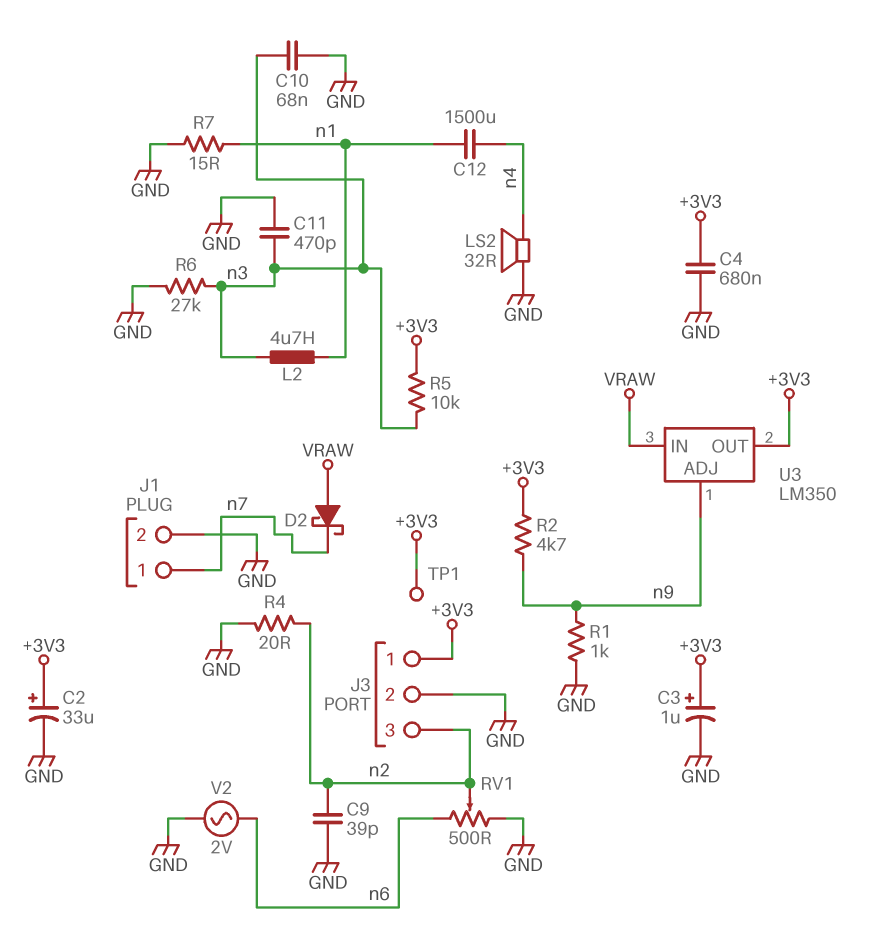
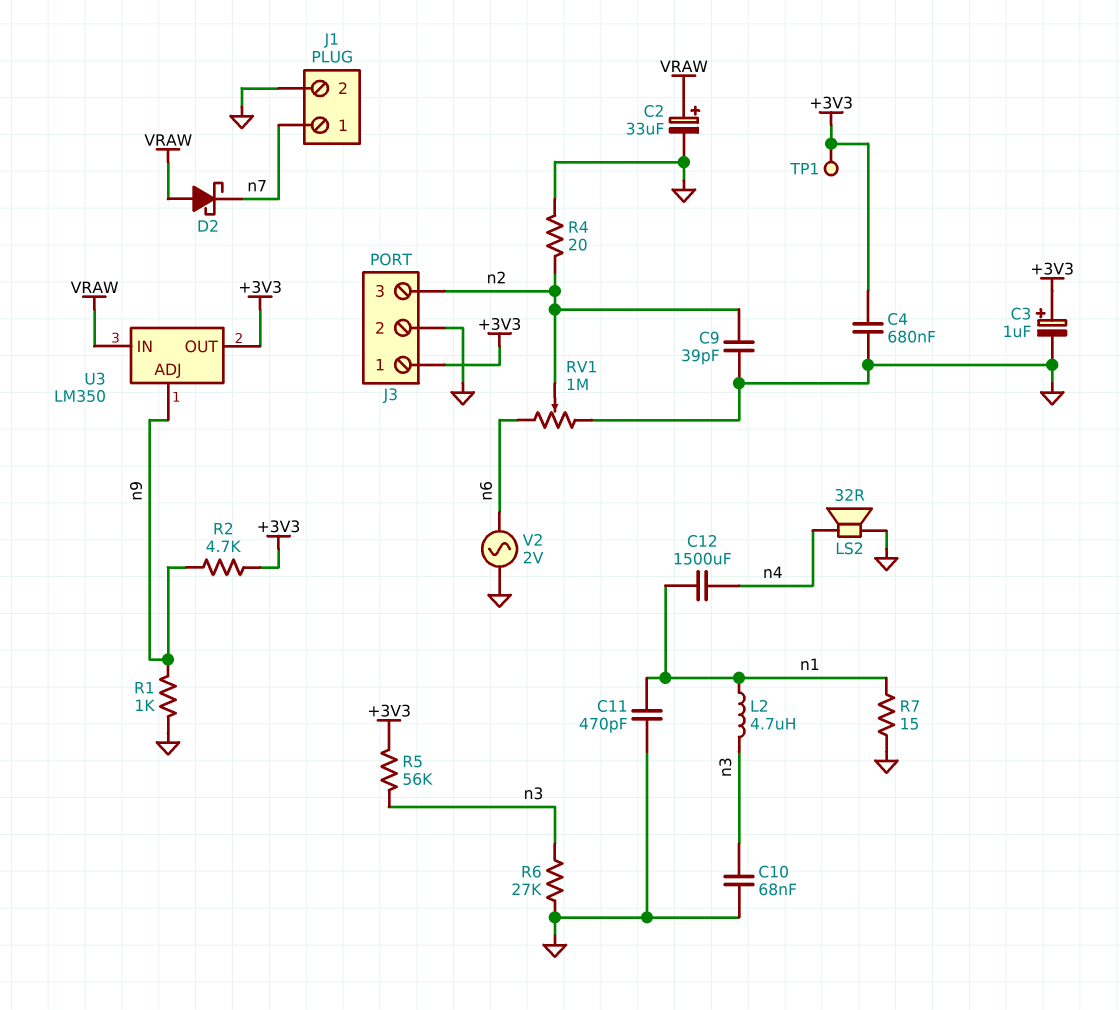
C2: 33uF (plus +3V3, minus GND) -> 33uF (plus VRAW, minus GND)
C11: 470pF (GND, n3) -> 470pF (GND, n1)
R5: 10k (+3V3, n3) -> 56k (+3V3, n3)
RV1: 500 (GND, n6, wiper n2) -> 1M (GND, n6, wiper n2)

